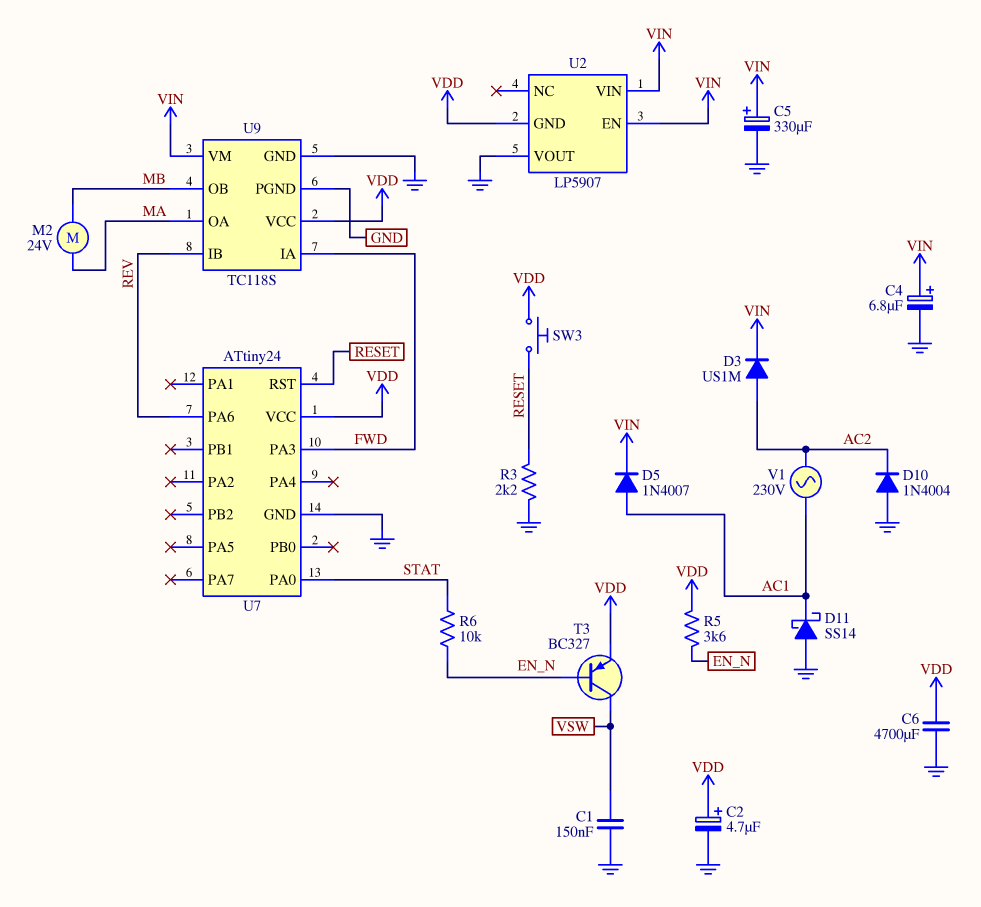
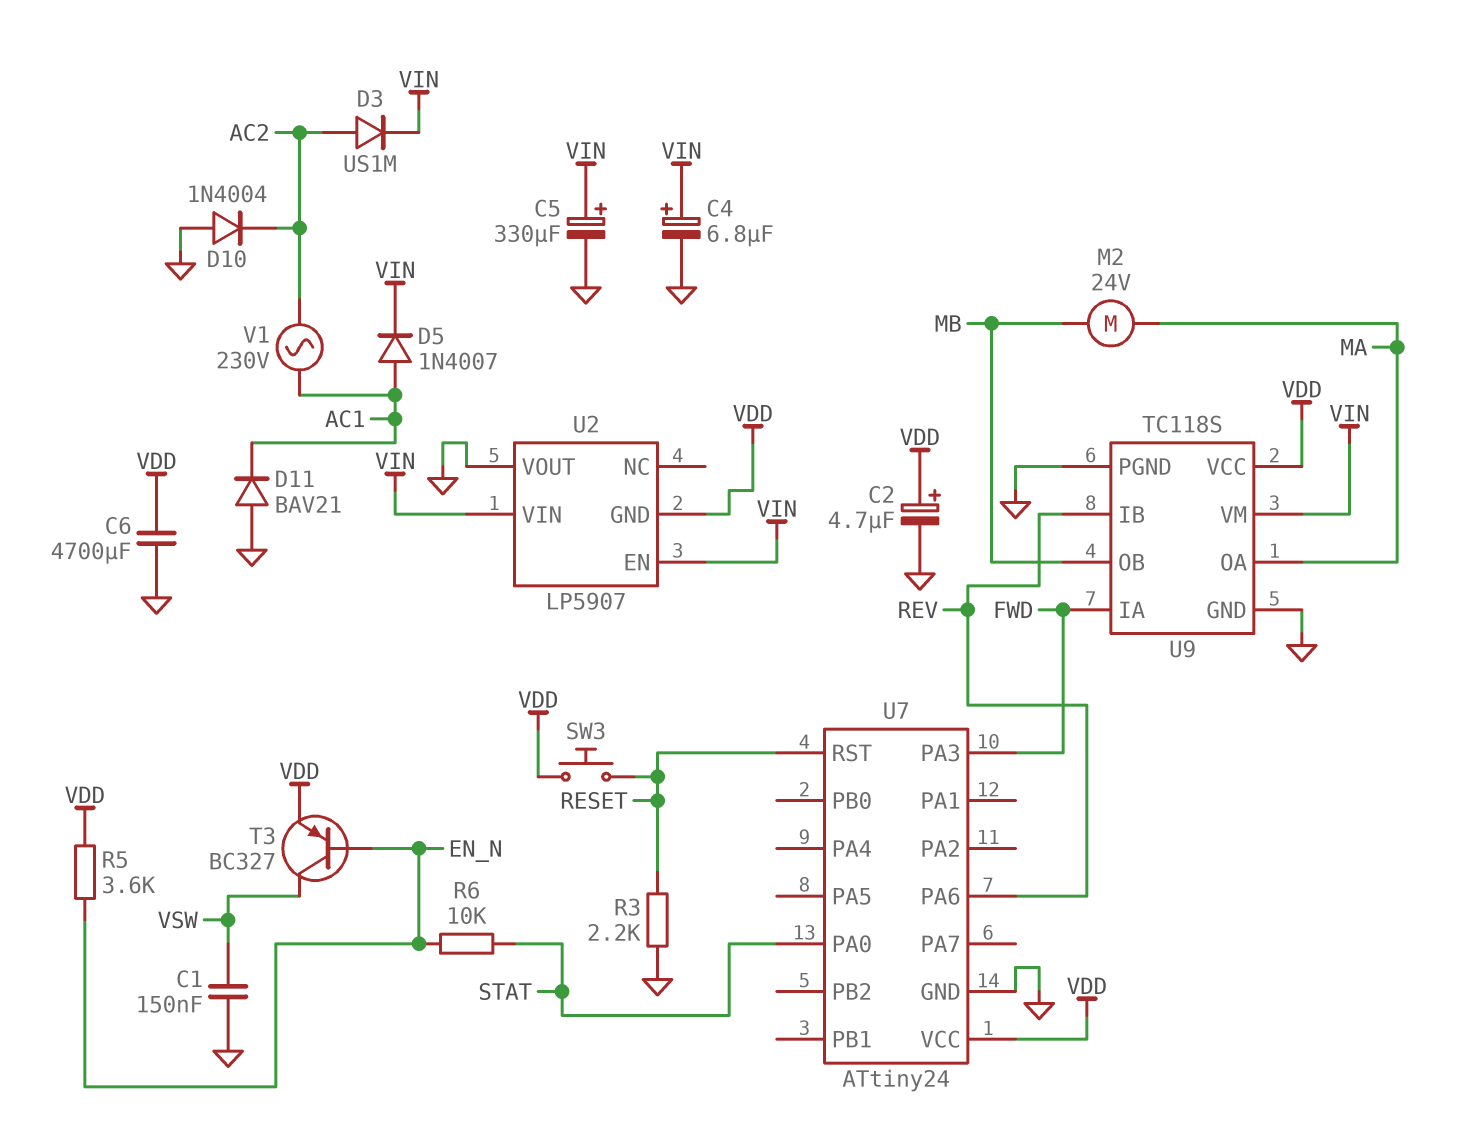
D11: schottky SS14 (A GND, K AC1) -> diode BAV21 (A GND, K AC1)

